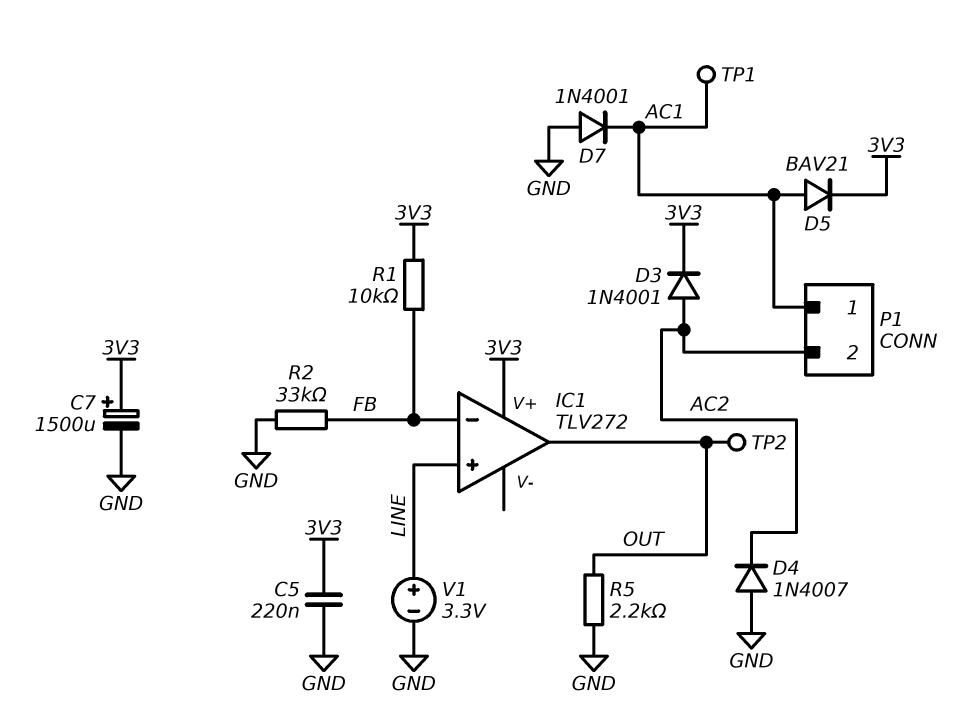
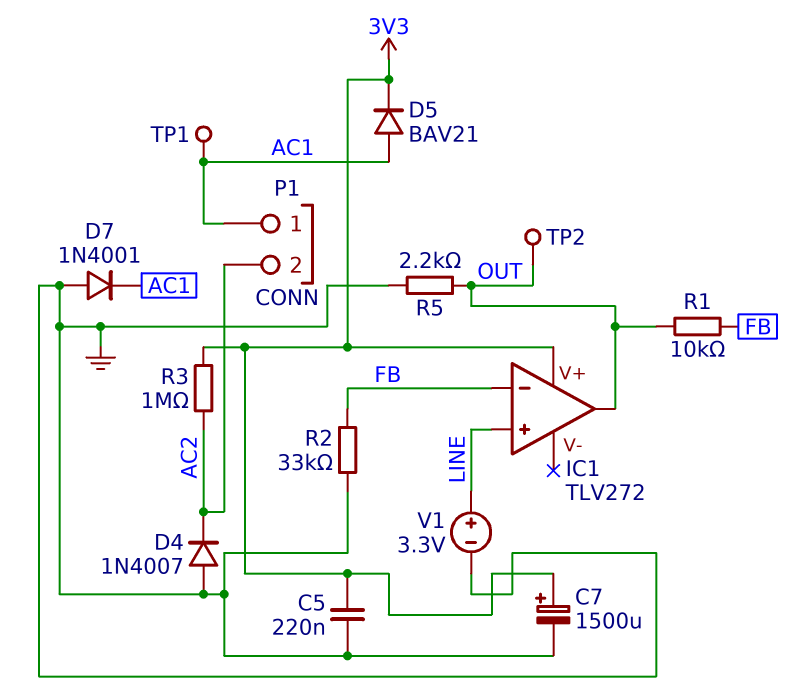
D3: diode 1N4001 (A AC2, K 3V3) -> none
R1: 10k (3V3, FB) -> 10k (FB, OUT)
R3: none -> 1M (3V3, AC2)

